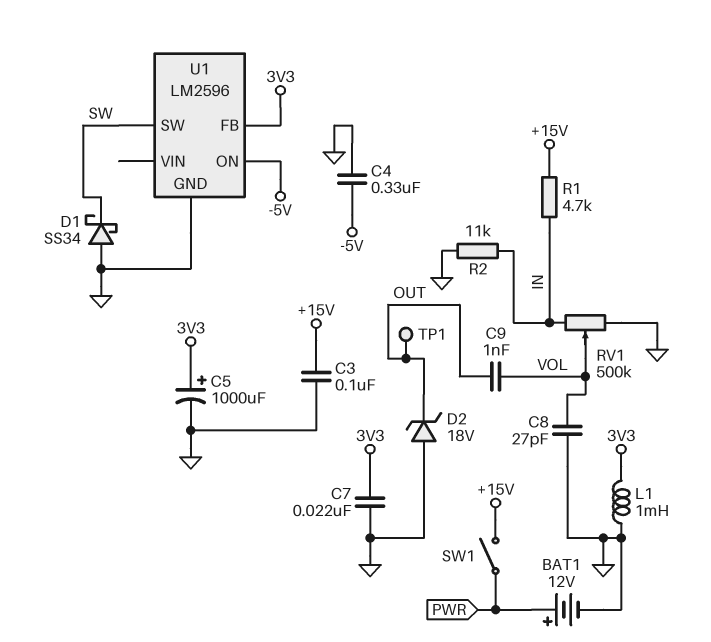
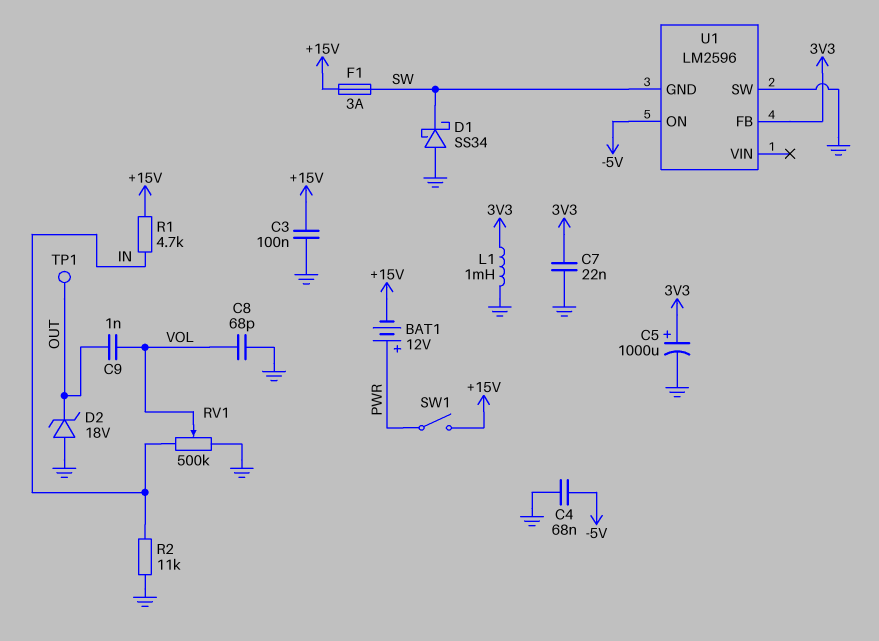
BAT1: 12V (plus PWR, minus GND) -> 12V (plus PWR, minus +15V)
C4: 330nF (-5V, GND) -> 68nF (-5V, GND)
C8: 27pF (GND, VOL) -> 68pF (GND, VOL)
F1: none -> 3A (+15V, SW)
U1 pin GND: GND -> SW
U1 pin SW: SW -> GND

